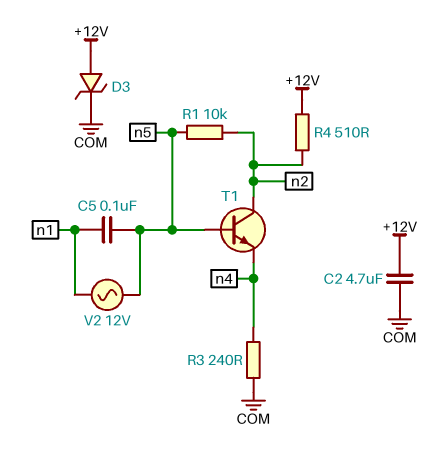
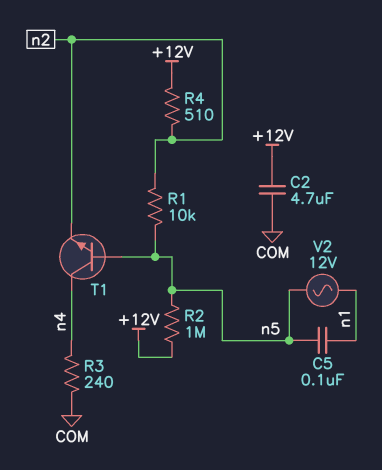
D3: zener (A +12V, K COM) -> none
R2: none -> 1M (+12V, n5)
T1: NPN (B n5, C n2, E n4) -> NPN (B n5, C n4, E n2)

